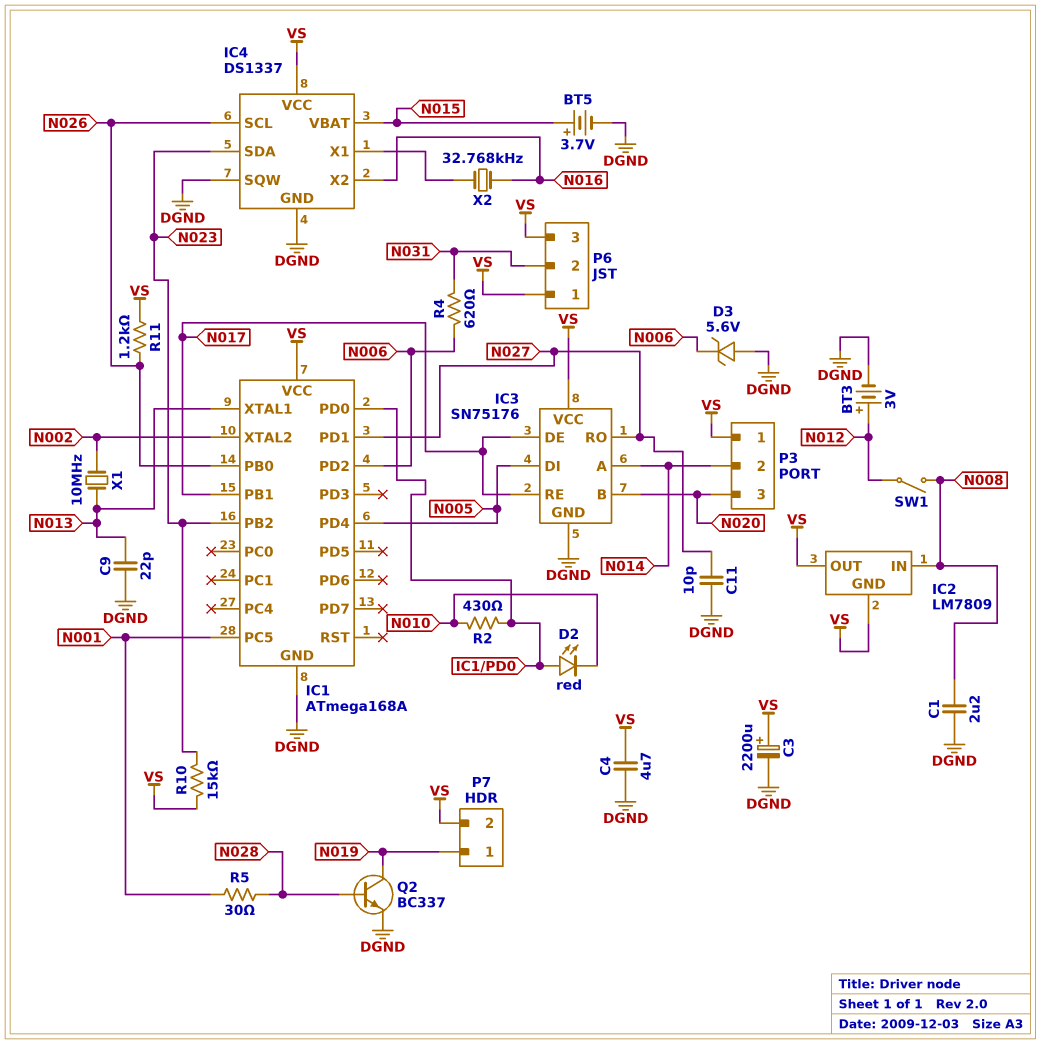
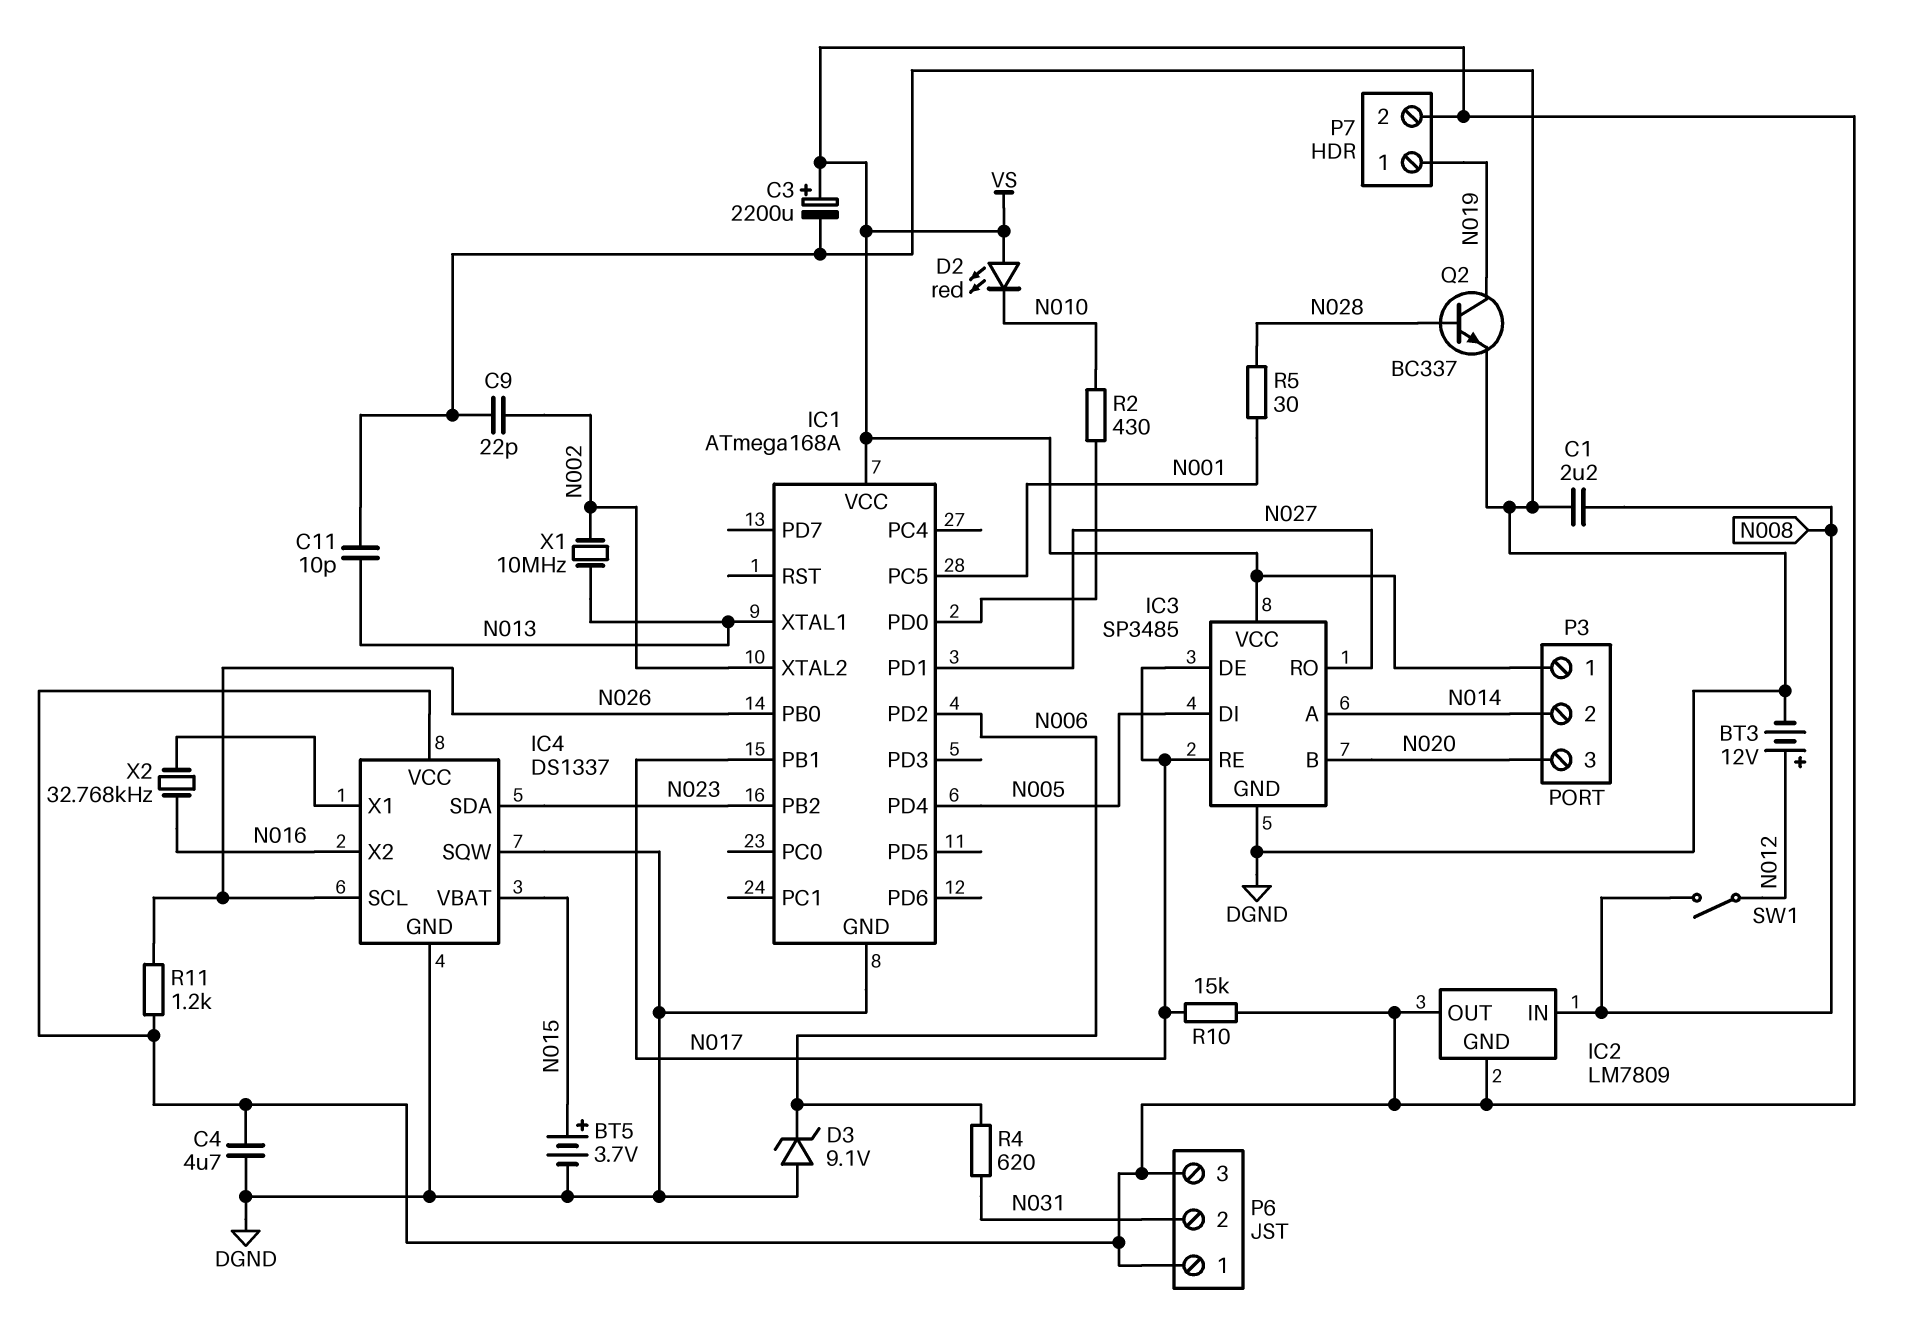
BT3: 3V (plus N012, minus DGND) -> 12V (plus N012, minus DGND)
C9: 22pF (DGND, N013) -> 22pF (DGND, N002)
C11: 10pF (DGND, N027) -> 10pF (DGND, N013)
D2: LED red (A IC1/PD0, K N010) -> LED red (A VS, K N010)
D3: zener 5.6V (A DGND, K N006) -> zener 9.1V (A DGND, K N006)
IC3: SN75176 -> SP3485
R10: 15k (N023, VS) -> 15k (N017, VS)

